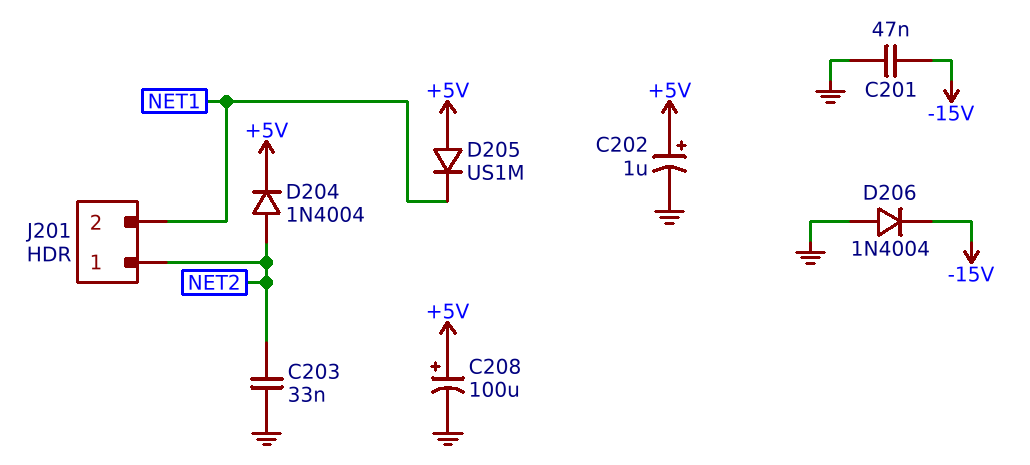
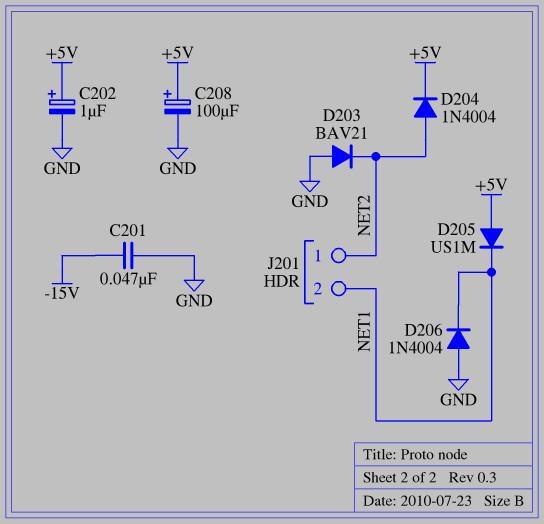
C203: 33nF (GND, NET2) -> none
D203: none -> diode BAV21 (A GND, K NET2)
D206: diode 1N4004 (A GND, K -15V) -> diode 1N4004 (A GND, K NET1)

